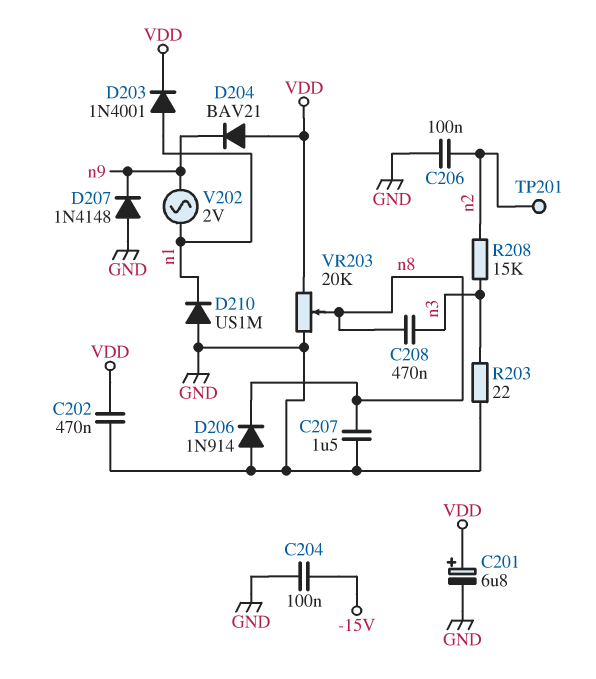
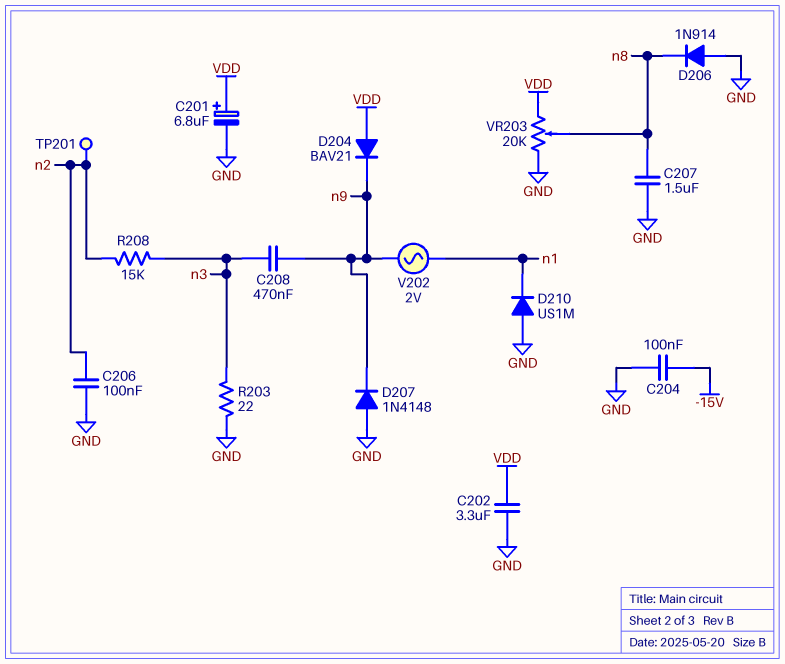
C202: 470nF (GND, VDD) -> 3.3uF (GND, VDD)
C208: 470nF (n3, n8) -> 470nF (n3, n9)
D203: diode 1N4001 (A n1, K VDD) -> none

